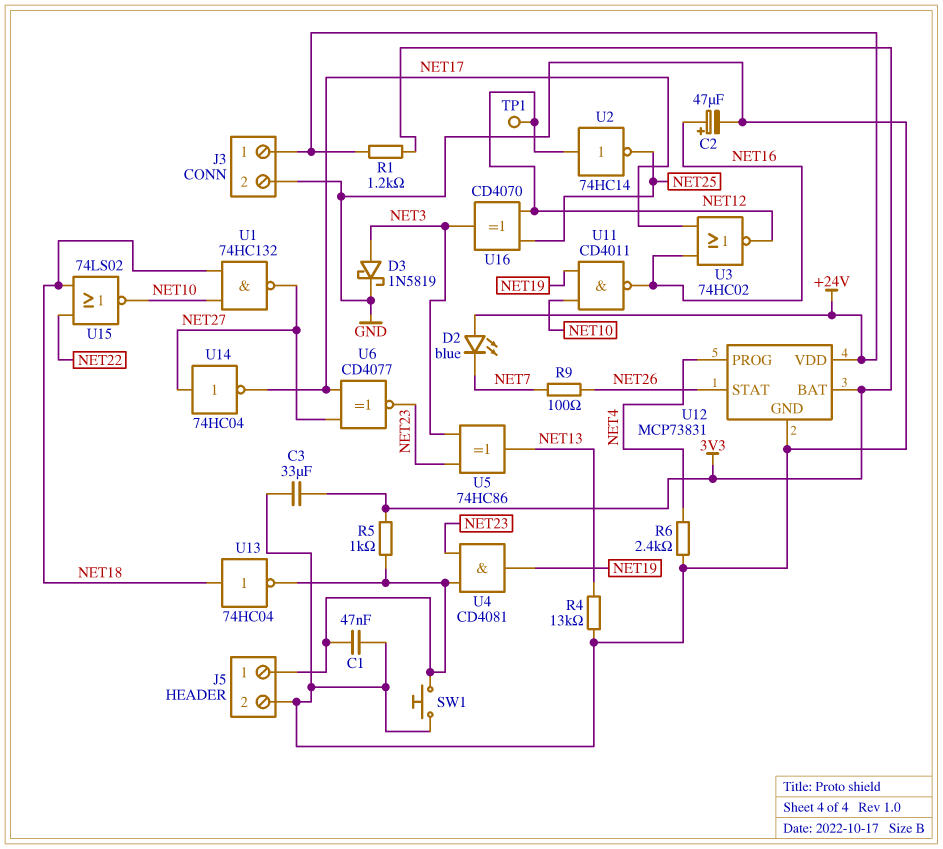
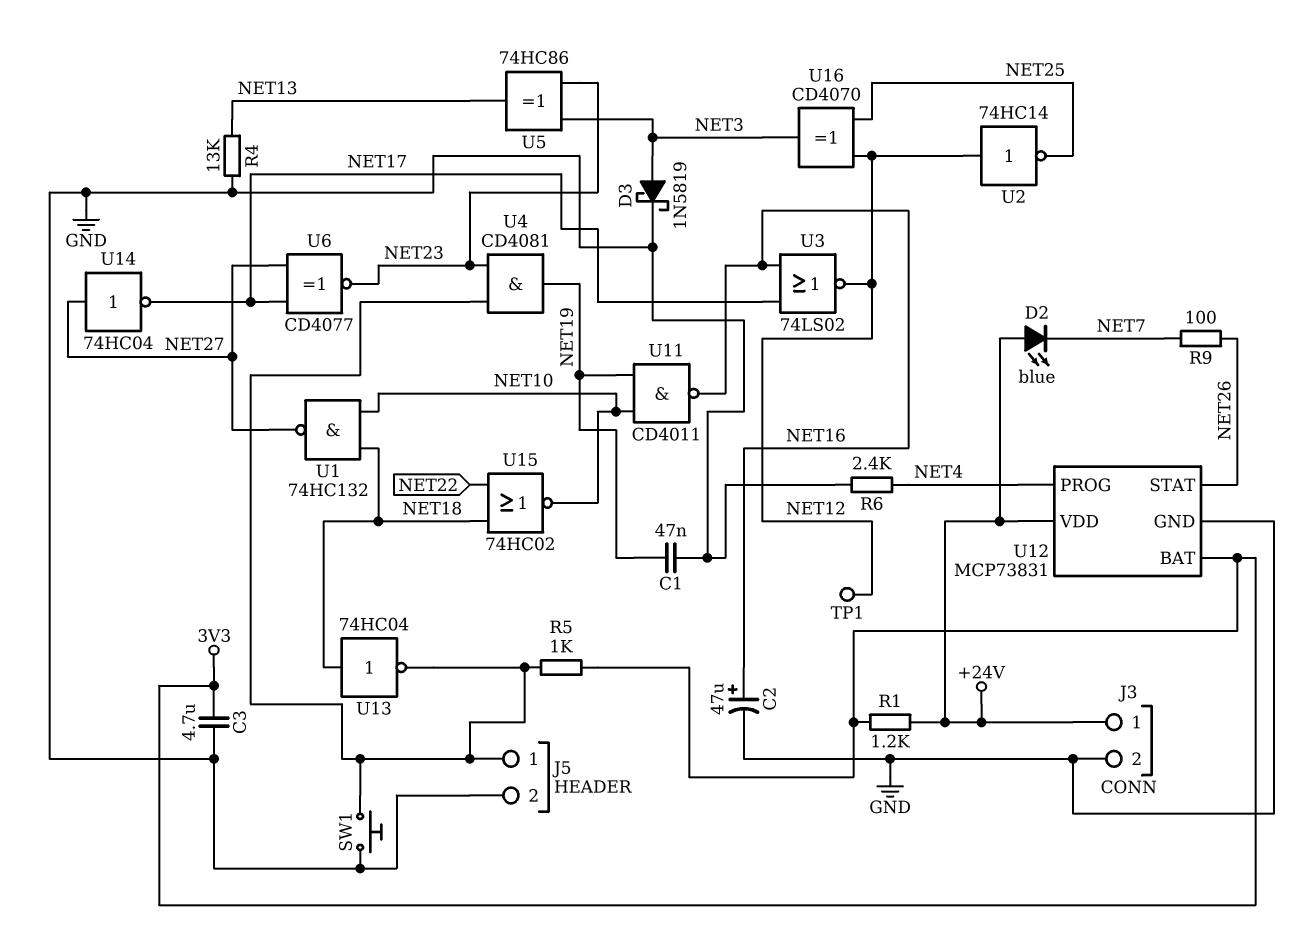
C1: 47nF (GND, J5/1) -> 47nF (GND, NET19)
C3: 33uF (3V3, GND) -> 4.7uF (3V3, GND)
U3: NOR 74HC02 (in NET16, in NET17, out NET12) -> NOR 74LS02 (in NET16, in NET17, out NET12)
U15: NOR 74LS02 (in NET18, in NET22, out NET10) -> NOR 74HC02 (in NET18, in NET22, out NET10)

